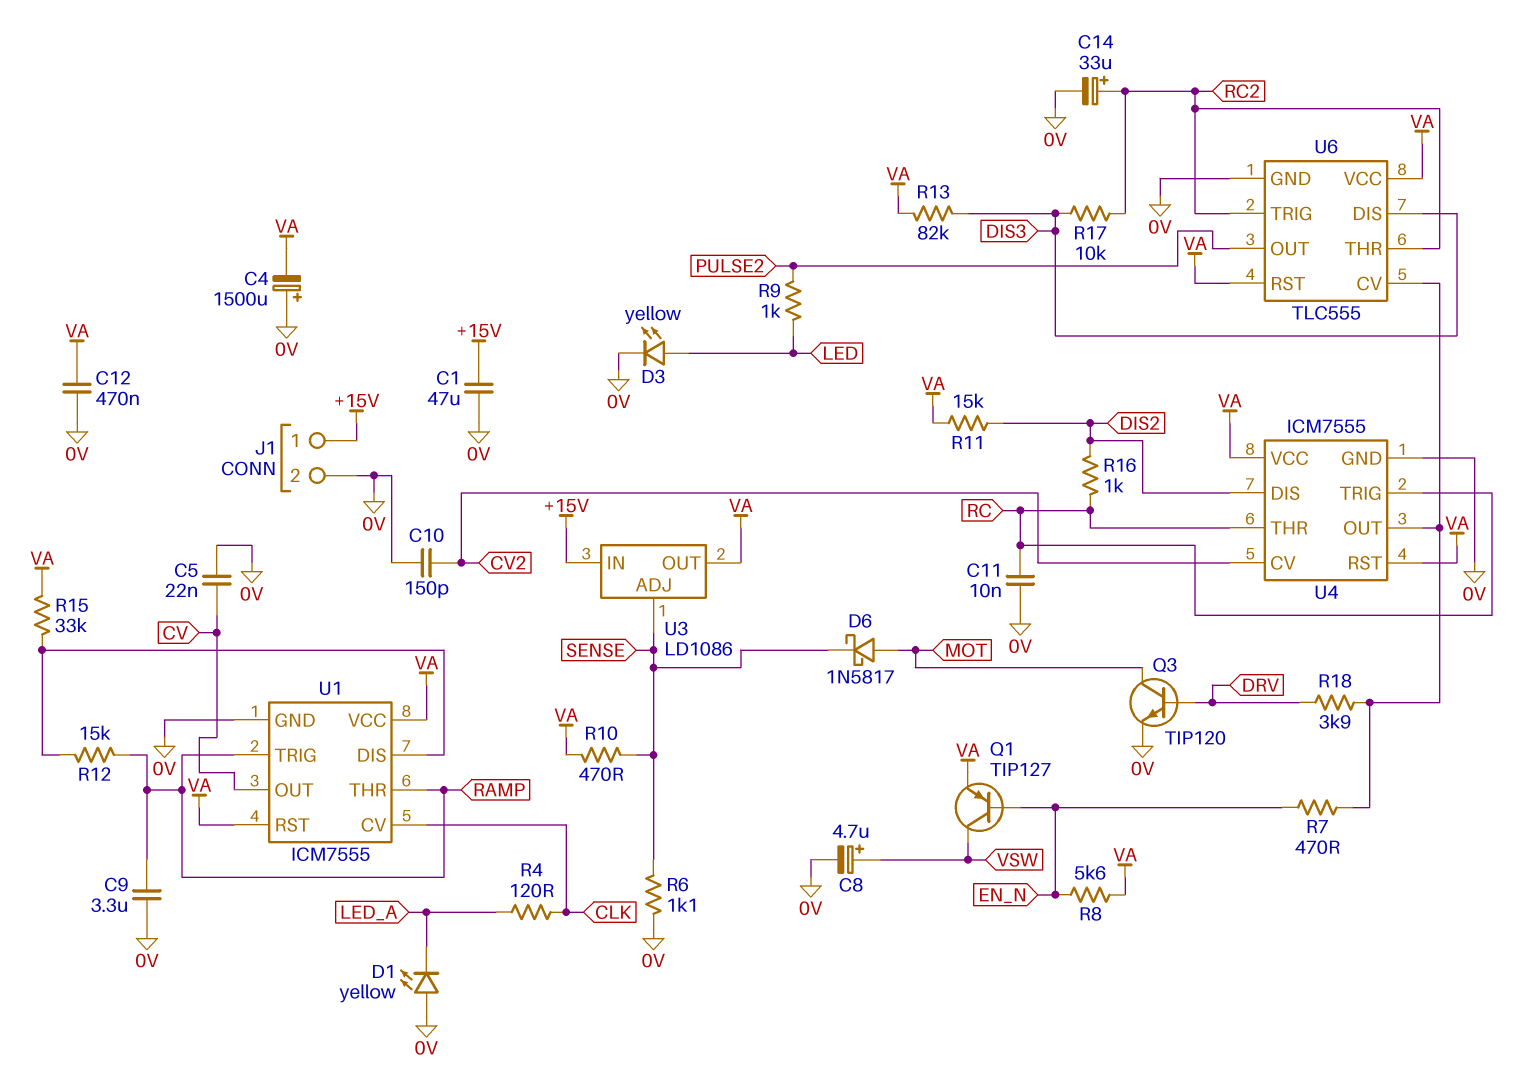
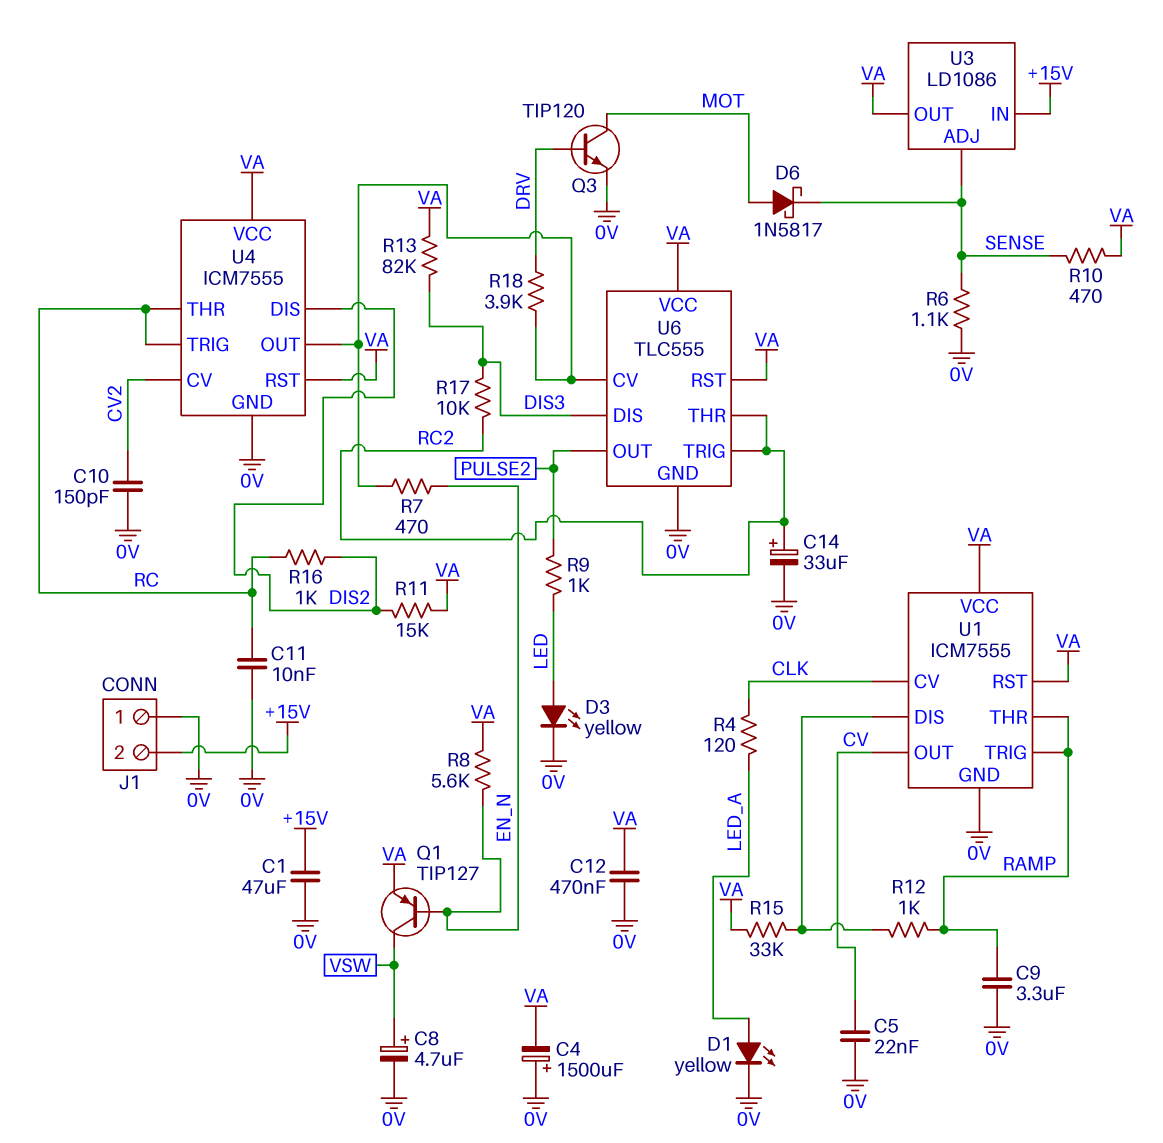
D1: LED yellow (A 0V, K LED_A) -> LED yellow (A LED_A, K 0V)
J1 pin 1: +15V -> 0V
J1 pin 2: 0V -> +15V
R12: 15k (RAMP, U1/DIS) -> 1k (RAMP, U1/DIS)

